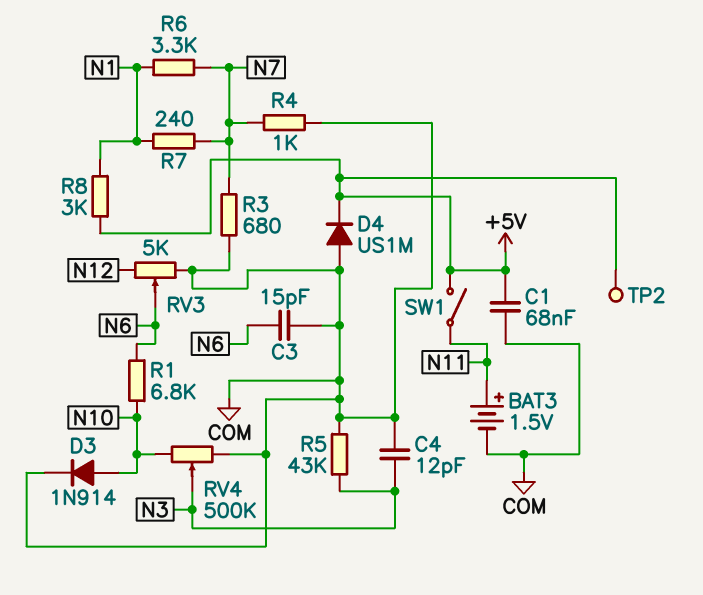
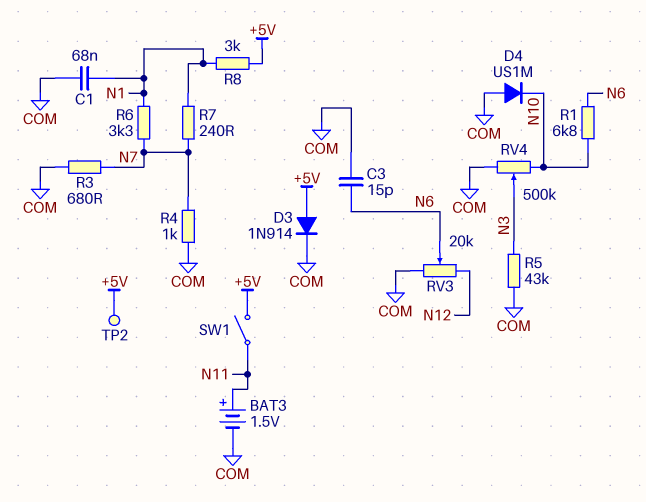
C1: 68nF (+5V, COM) -> 68nF (COM, N1)
C4: 12pF (COM, N3) -> none
D3: diode 1N914 (A N10, K COM) -> diode 1N914 (A +5V, K COM)
D4: diode US1M (A COM, K +5V) -> diode US1M (A COM, K N10)
RV3: 5k (COM, N12, wiper N6) -> 20k (COM, N12, wiper N6)

